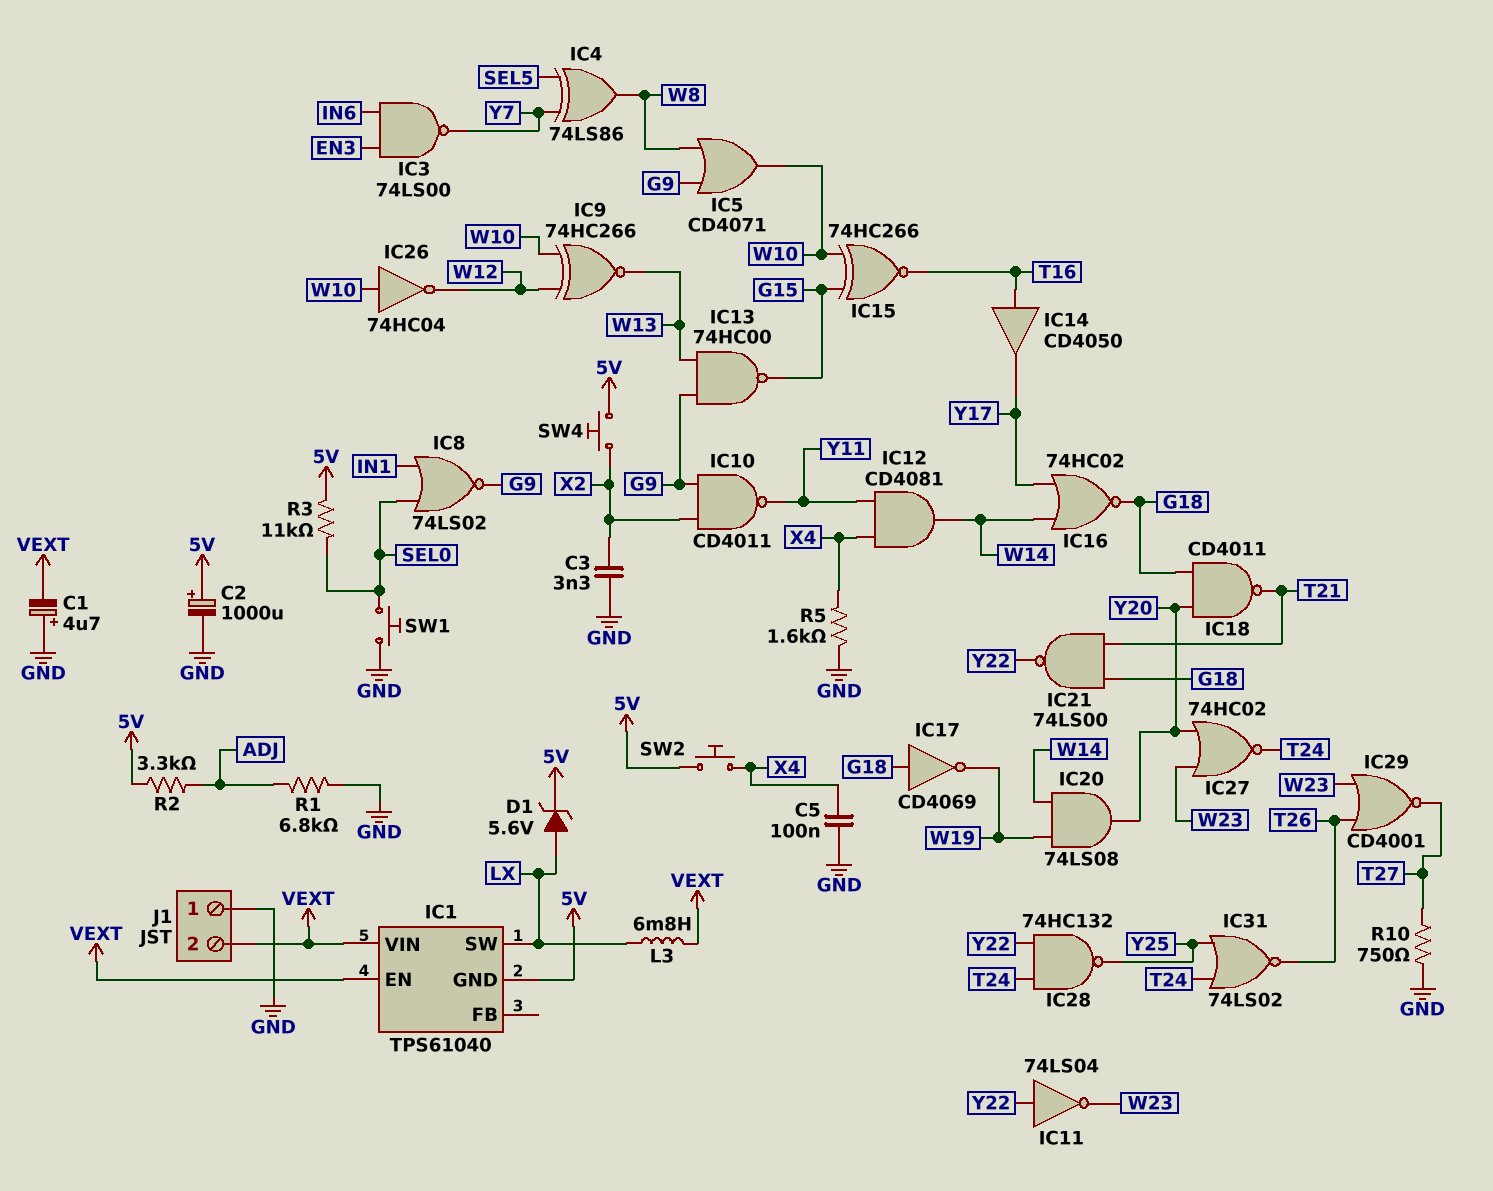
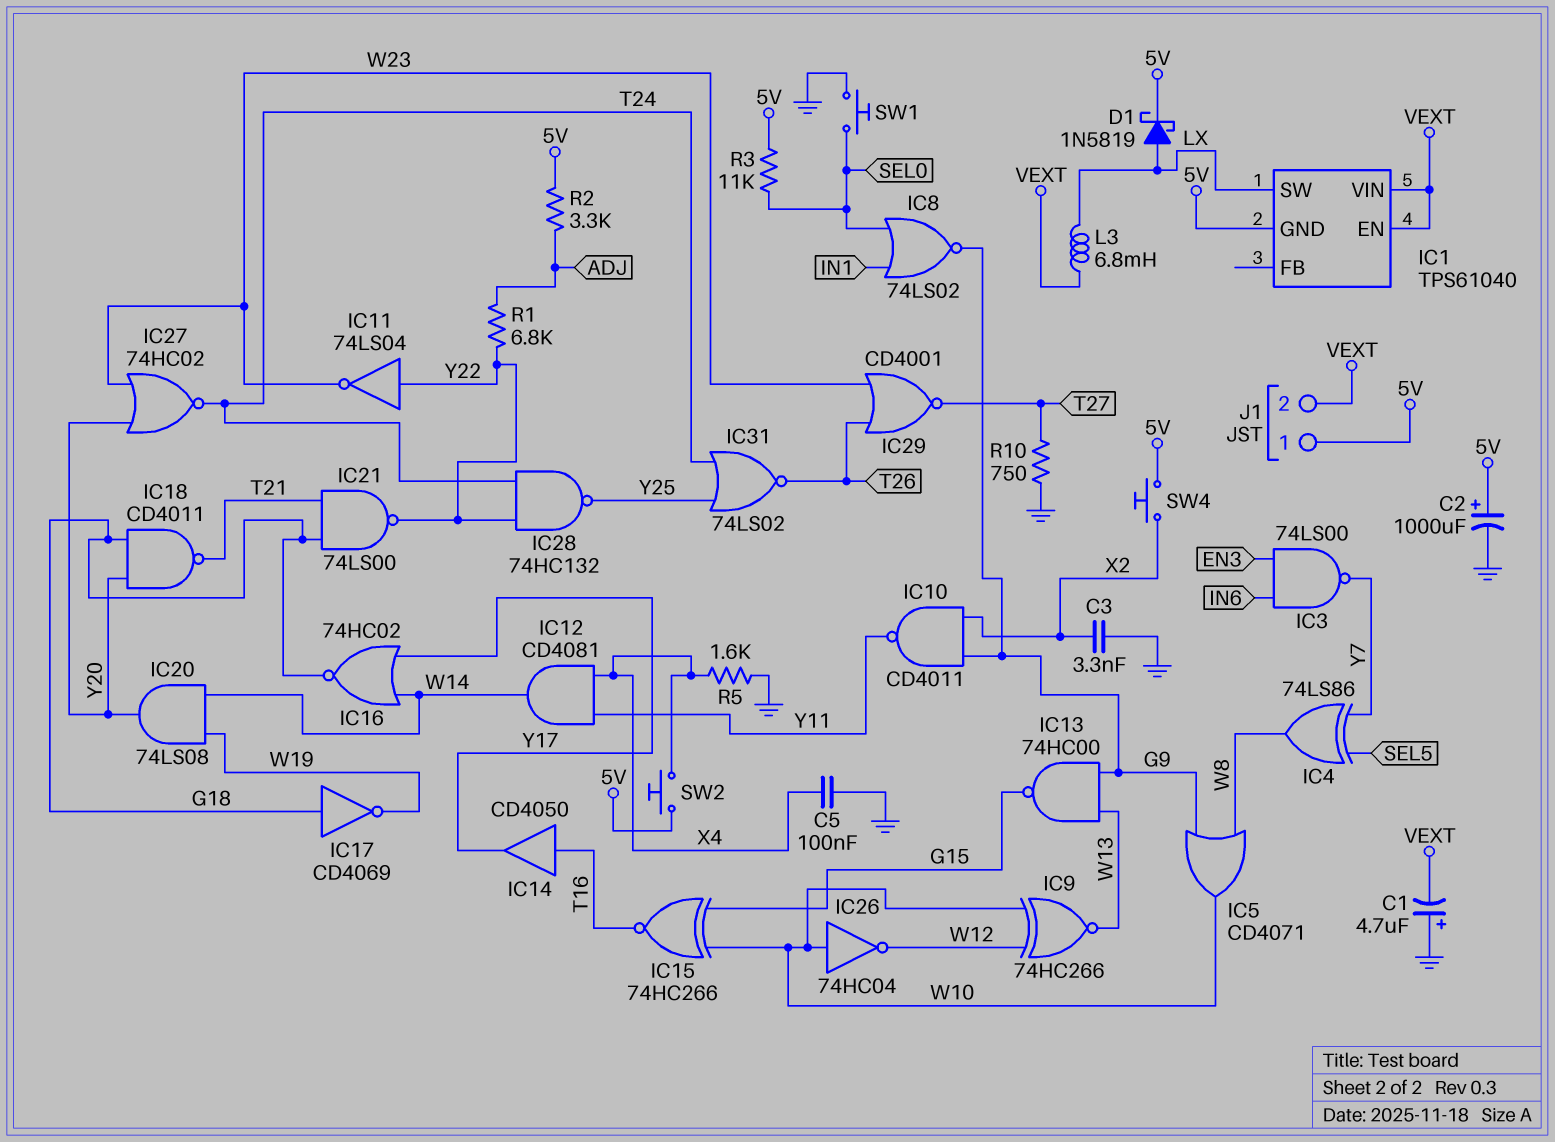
D1: zener 5.6V (A LX, K 5V) -> schottky 1N5819 (A LX, K 5V)
J1 pin 1: GND -> 5V
R1: 6.8k (ADJ, GND) -> 6.8k (ADJ, Y22)

